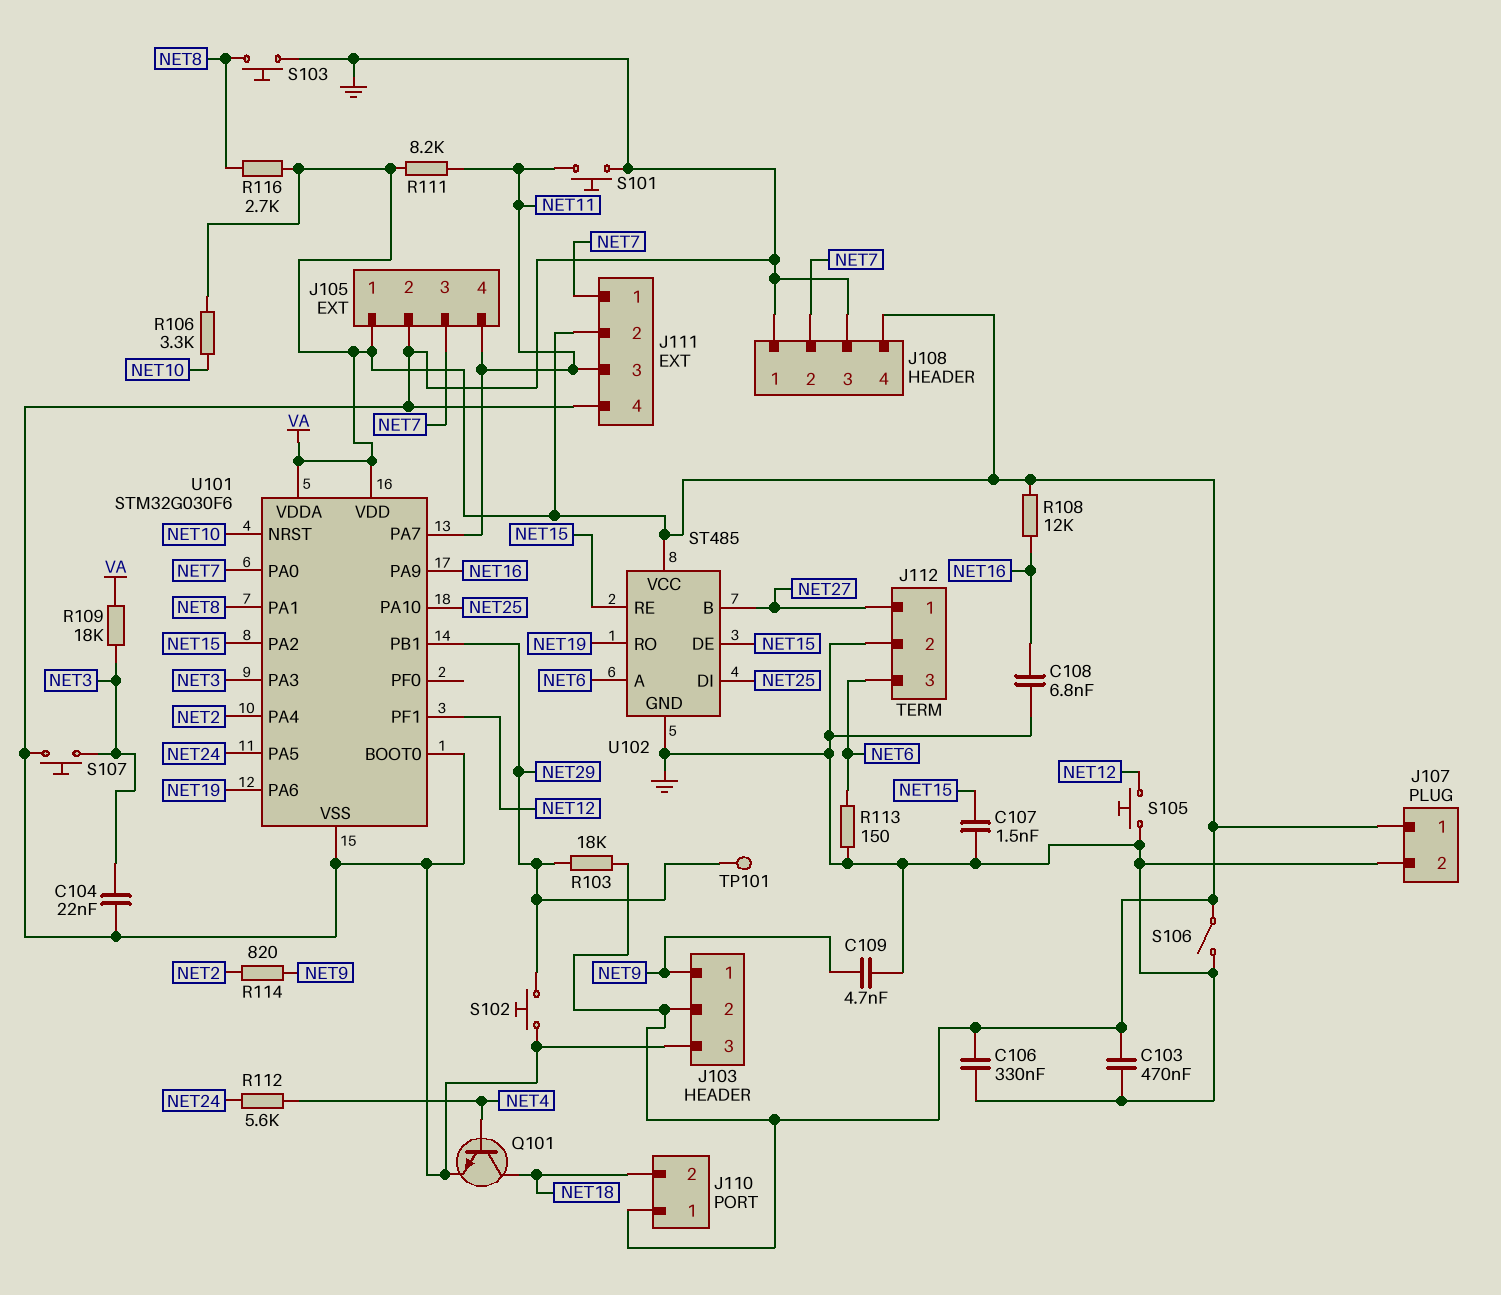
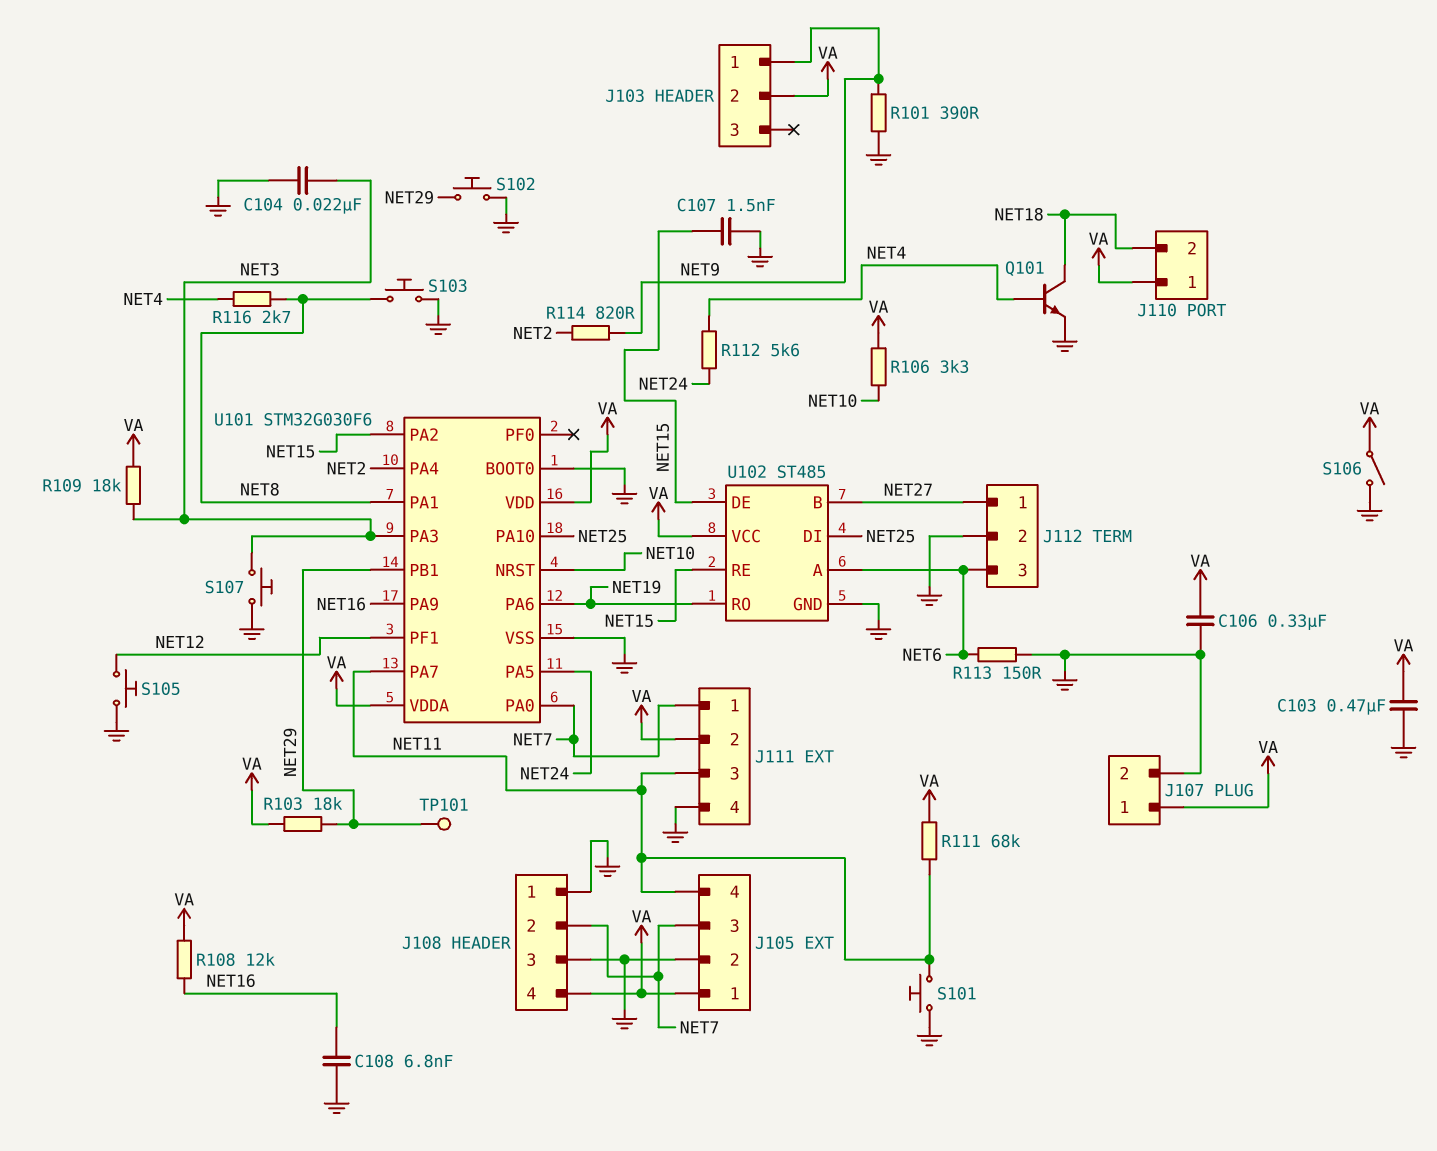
C109: 4.7nF (GND, NET9) -> none
J103 pin 3: GND -> none
R101: none -> 390 (GND, NET9)
R111: 8.2k (NET11, VA) -> 68k (NET11, VA)
R116: 2.7k (NET8, VA) -> 2.7k (NET4, NET8)

